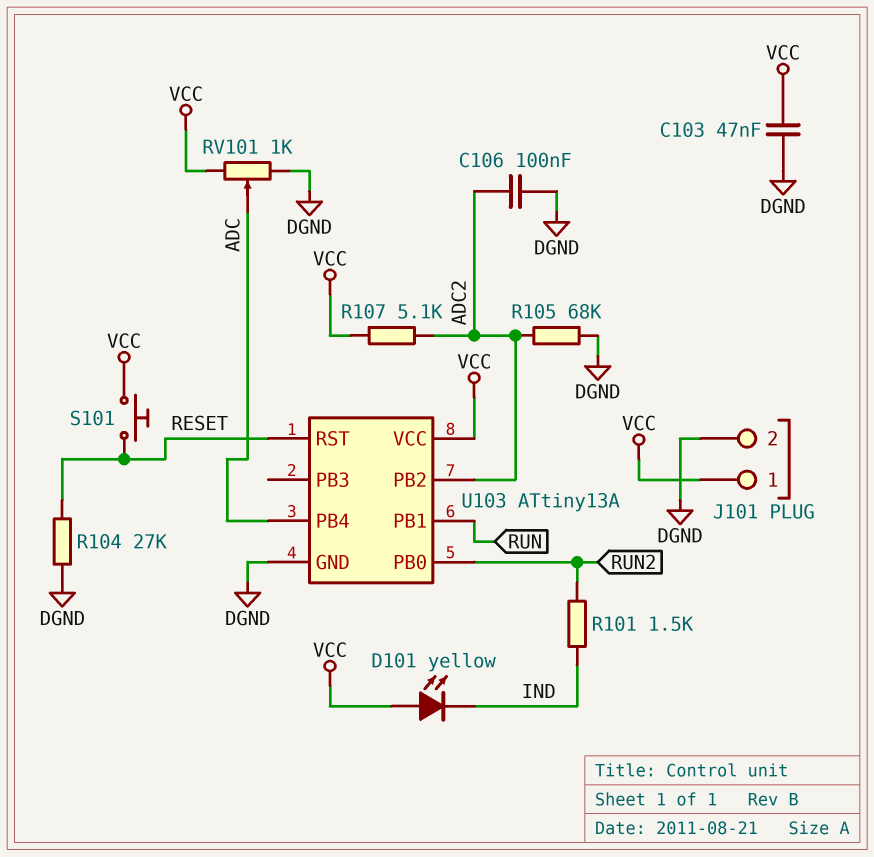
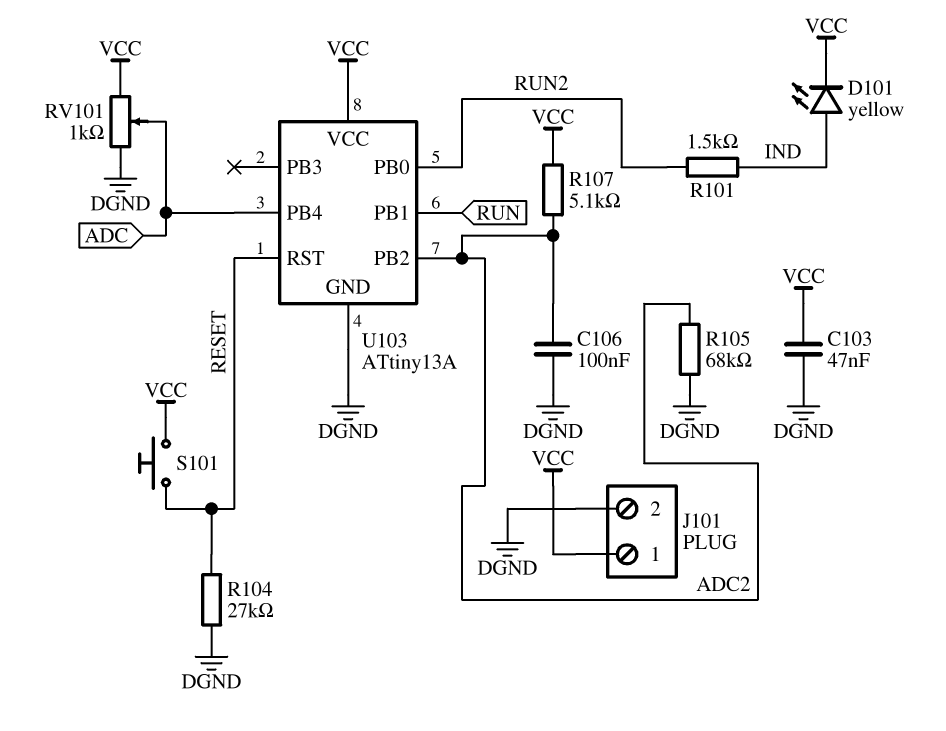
D101: LED yellow (A VCC, K IND) -> LED yellow (A IND, K VCC)

